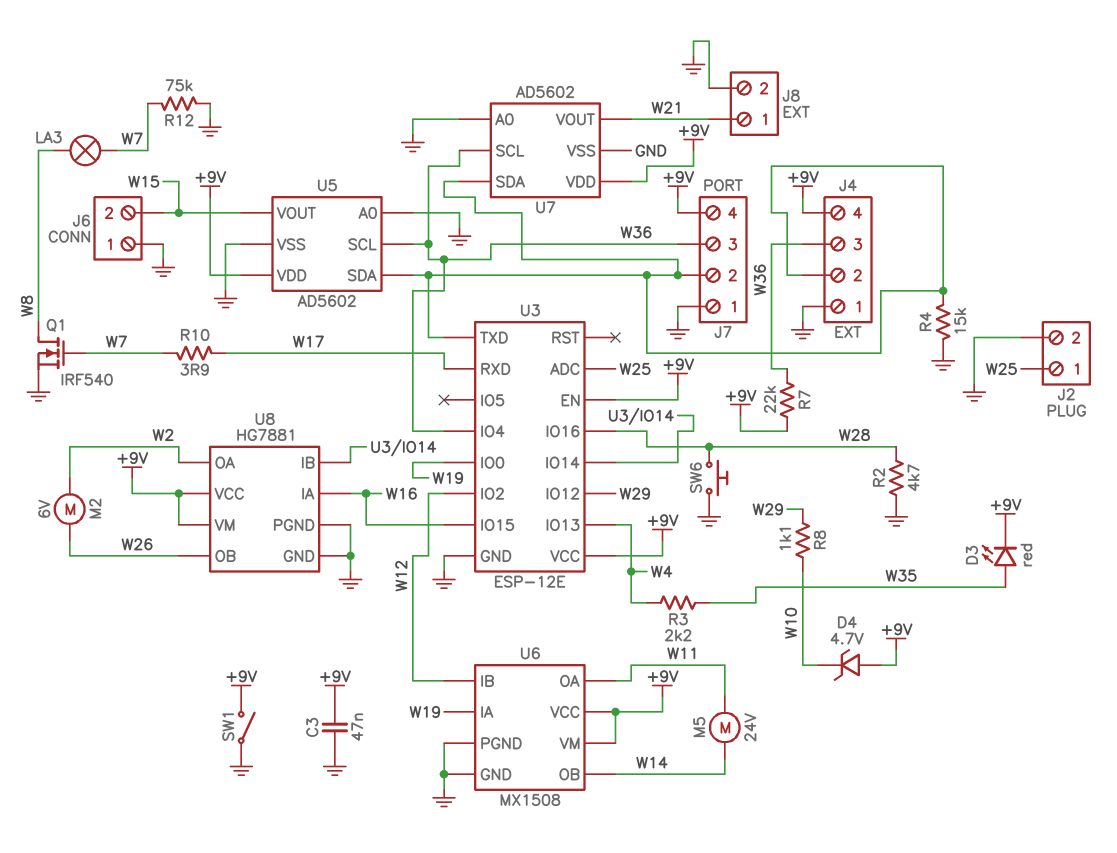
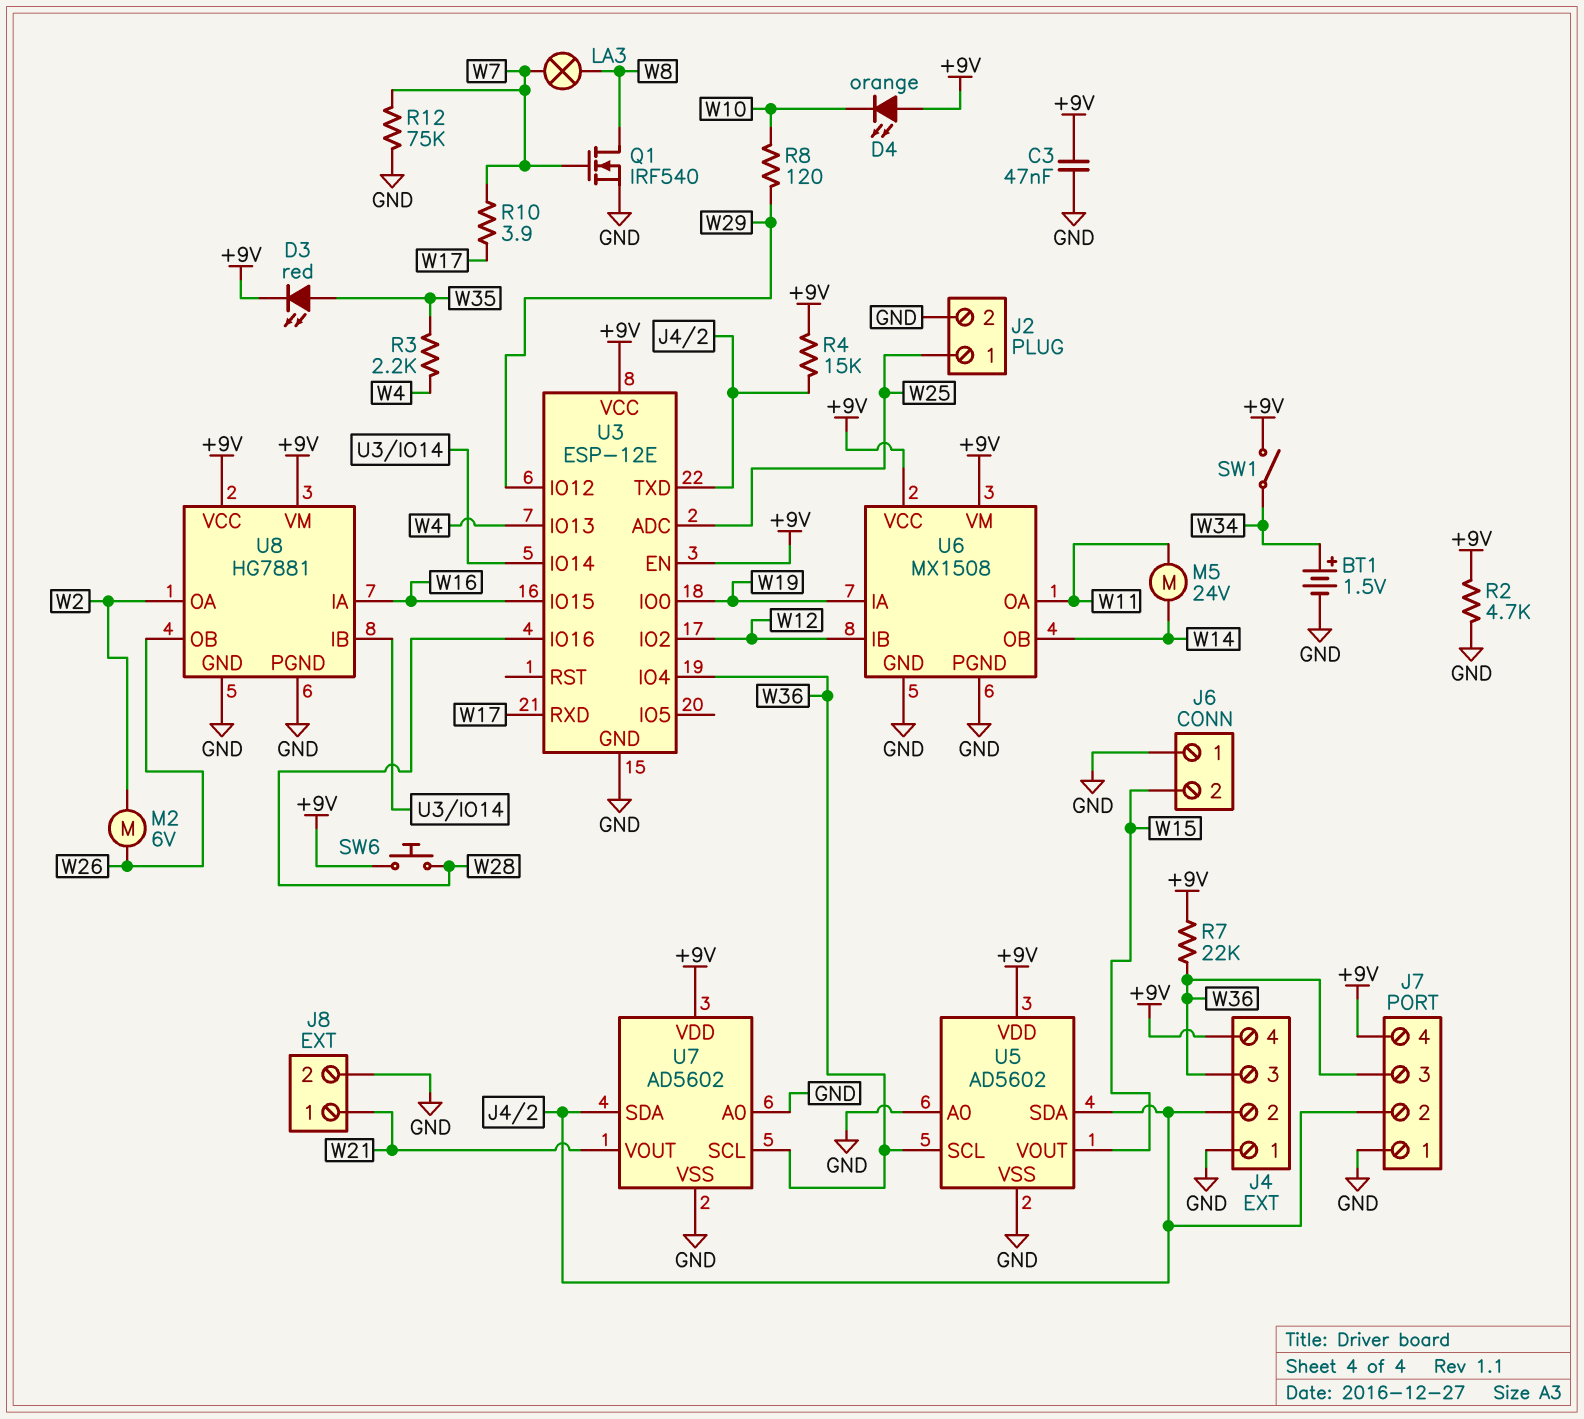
BT1: none -> 1.5V (plus W34, minus GND)
D4: zener 4.7V (A +9V, K W10) -> LED orange (A +9V, K W10)
R2: 4.7k (GND, W28) -> 4.7k (+9V, GND)
R4: 15k (GND, J4/2) -> 15k (+9V, J4/2)
R8: 1.1k (W10, W29) -> 120 (W10, W29)
SW1: switch (+9V, GND) -> switch (+9V, W34)
SW6: button (GND, W28) -> button (+9V, W28)

